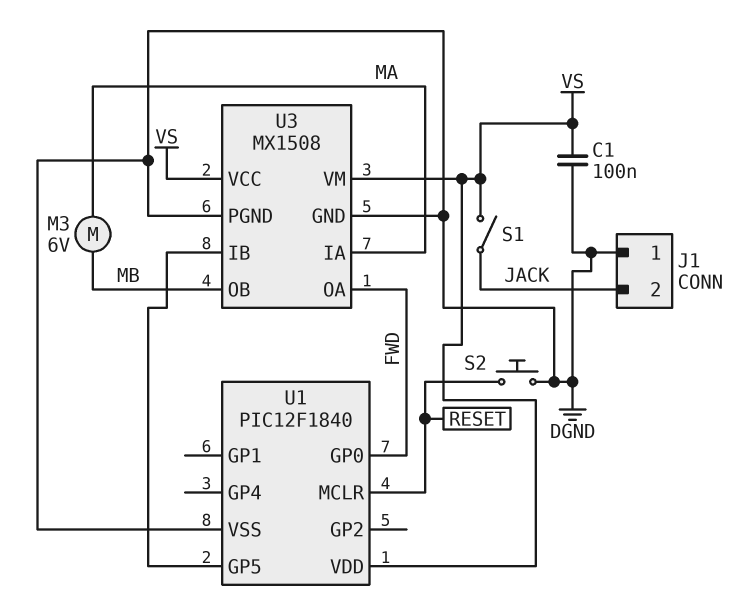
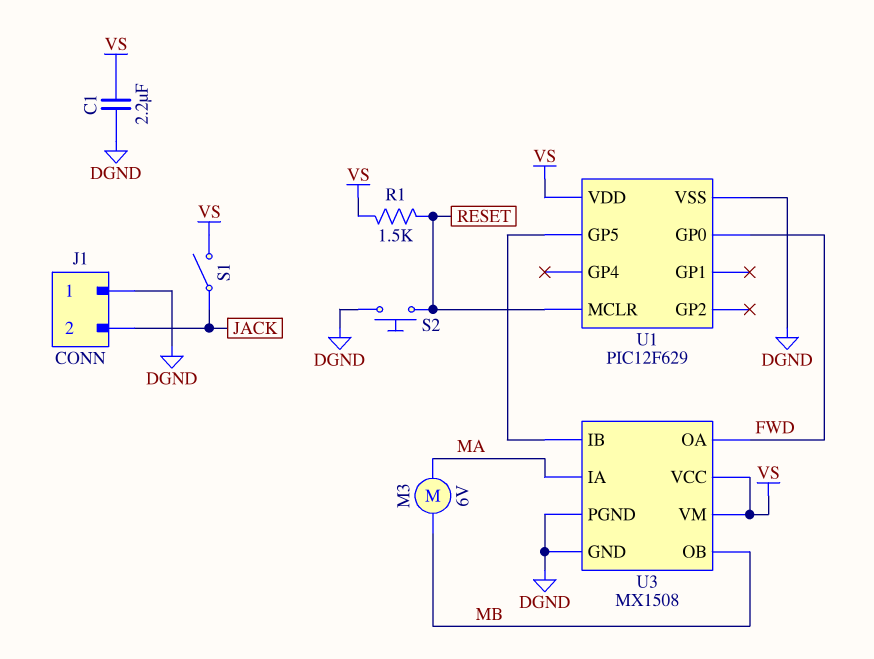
C1: 100nF (DGND, VS) -> 2.2uF (DGND, VS)
R1: none -> 1.5k (RESET, VS)
U1: PIC12F1840 -> PIC12F629

